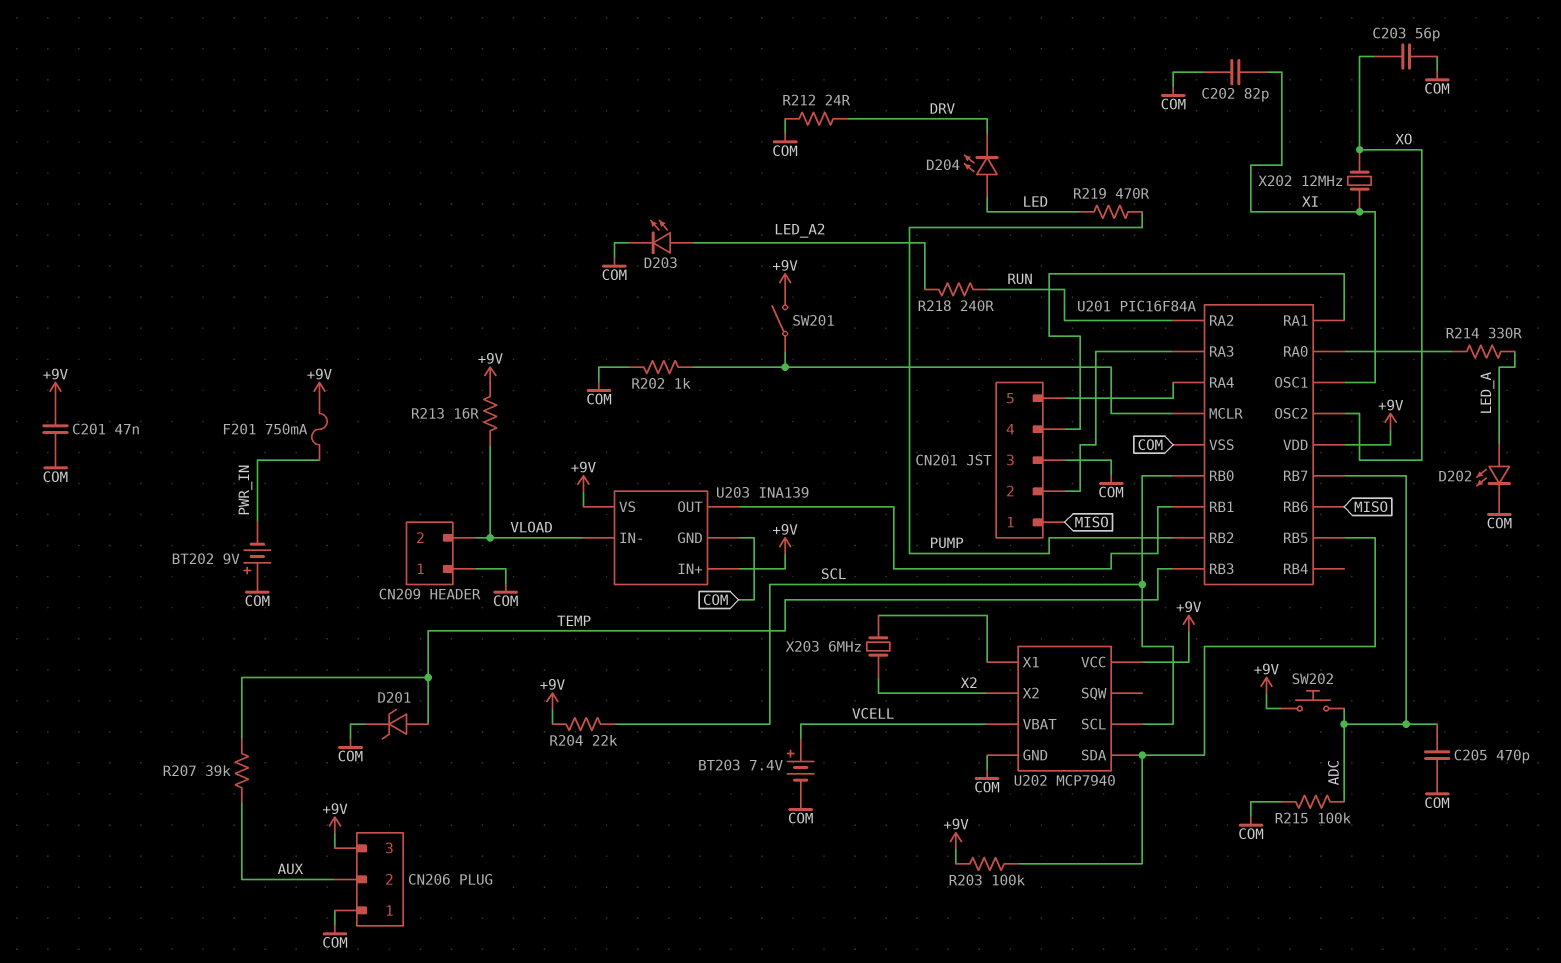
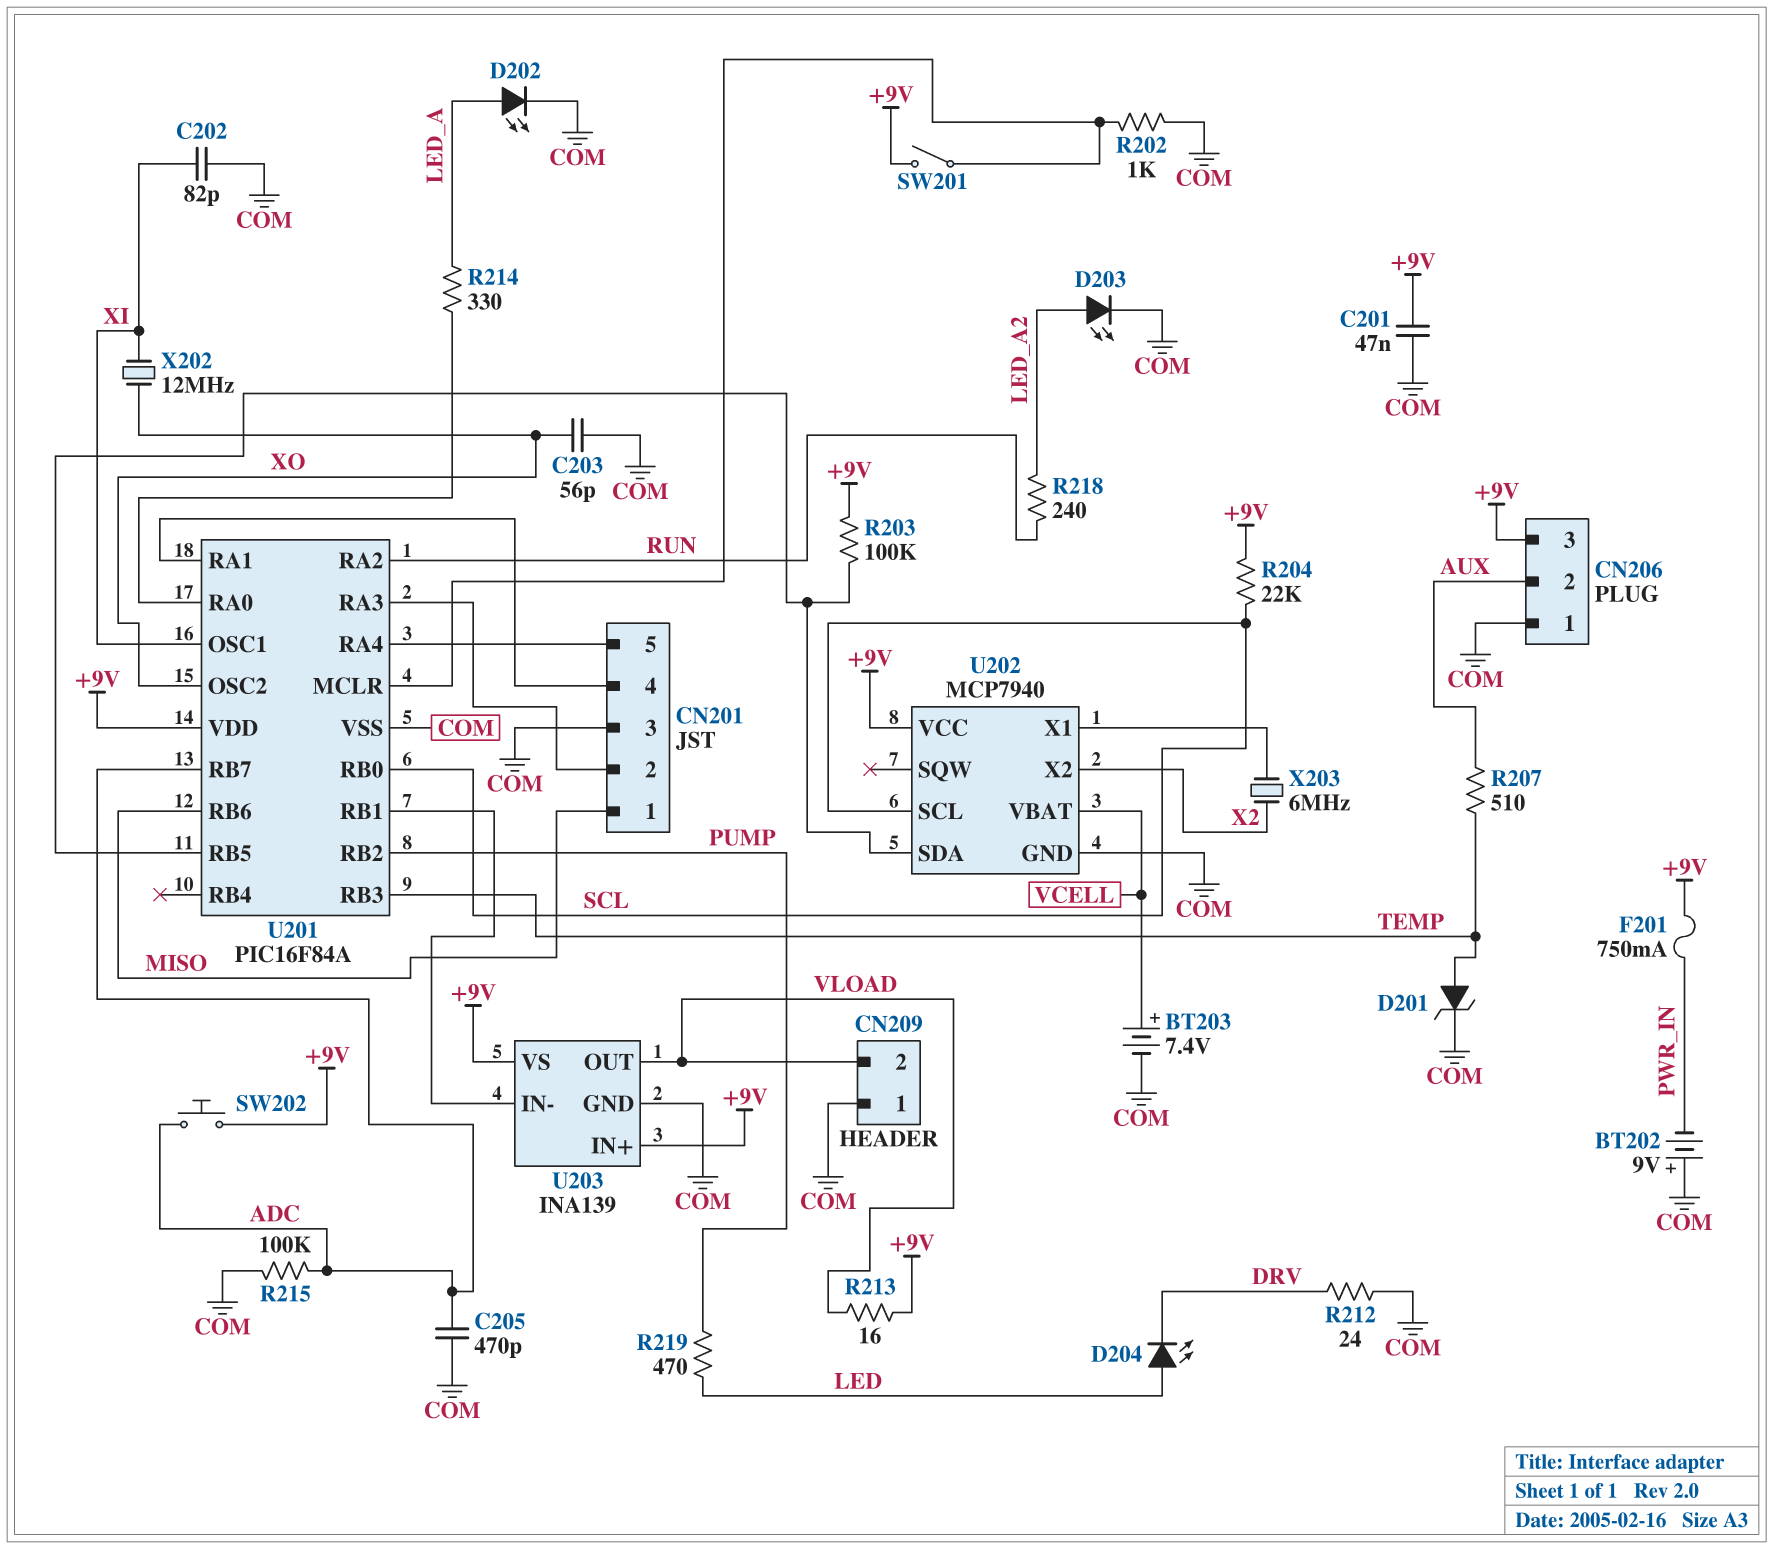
R207: 39k (AUX, TEMP) -> 510 (AUX, TEMP)
U203 pin IN-: VLOAD -> U201/RB1
U203 pin OUT: U201/RB1 -> VLOAD

